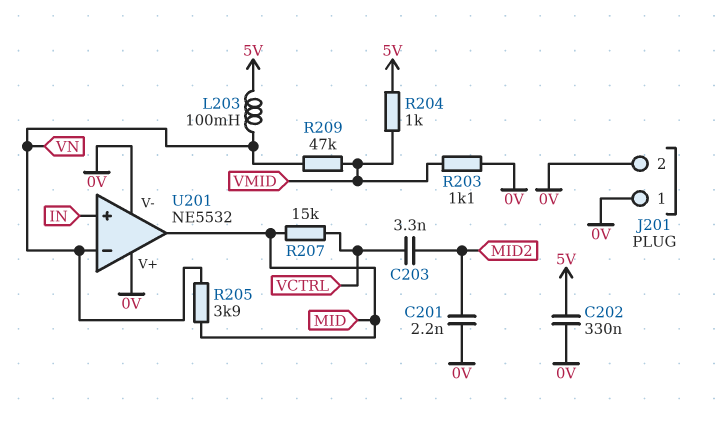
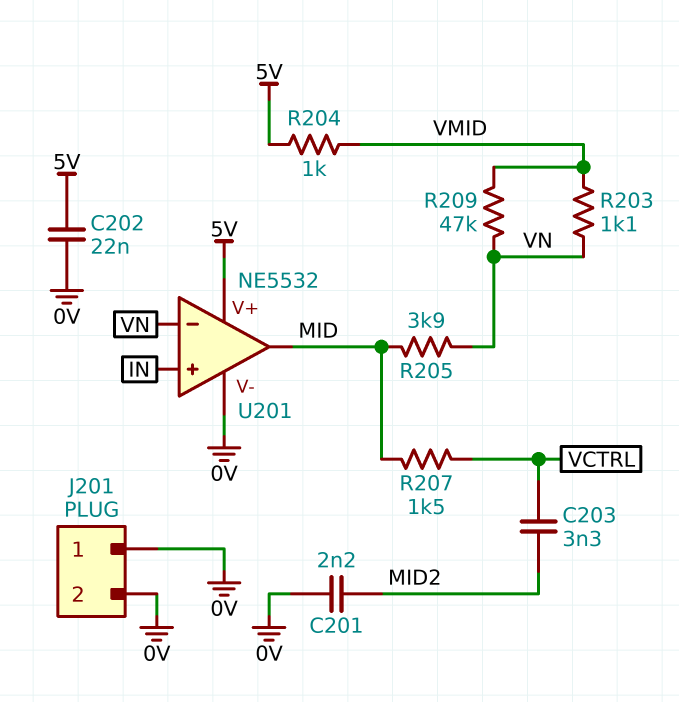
C202: 330nF (0V, 5V) -> 22nF (0V, 5V)
L203: 100mH (5V, VN) -> none
R203: 1.1k (0V, VMID) -> 1.1k (VMID, VN)
R207: 15k (MID, VCTRL) -> 1.5k (MID, VCTRL)
U201 pin V+: 0V -> 5V

